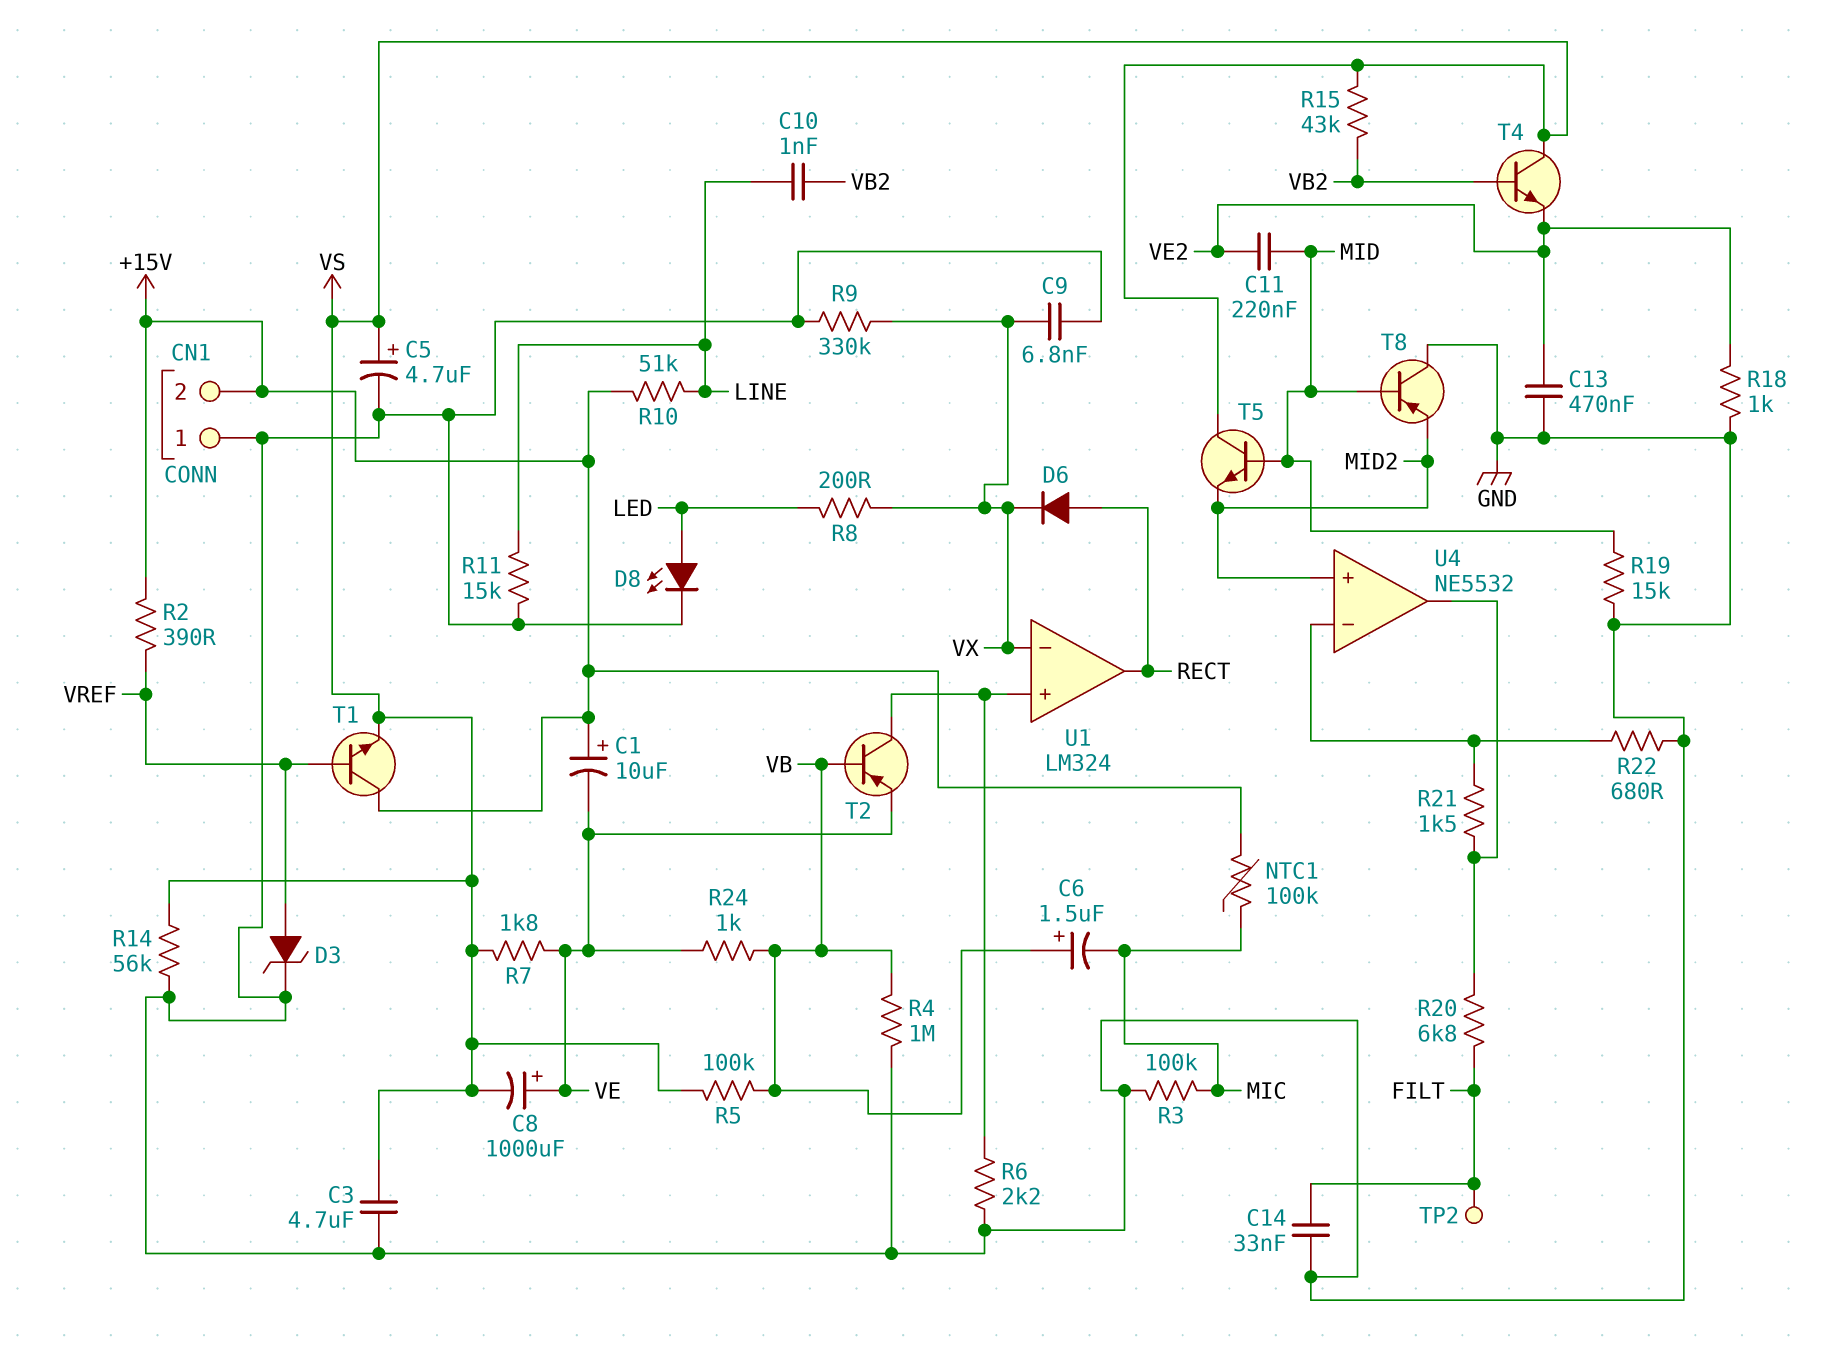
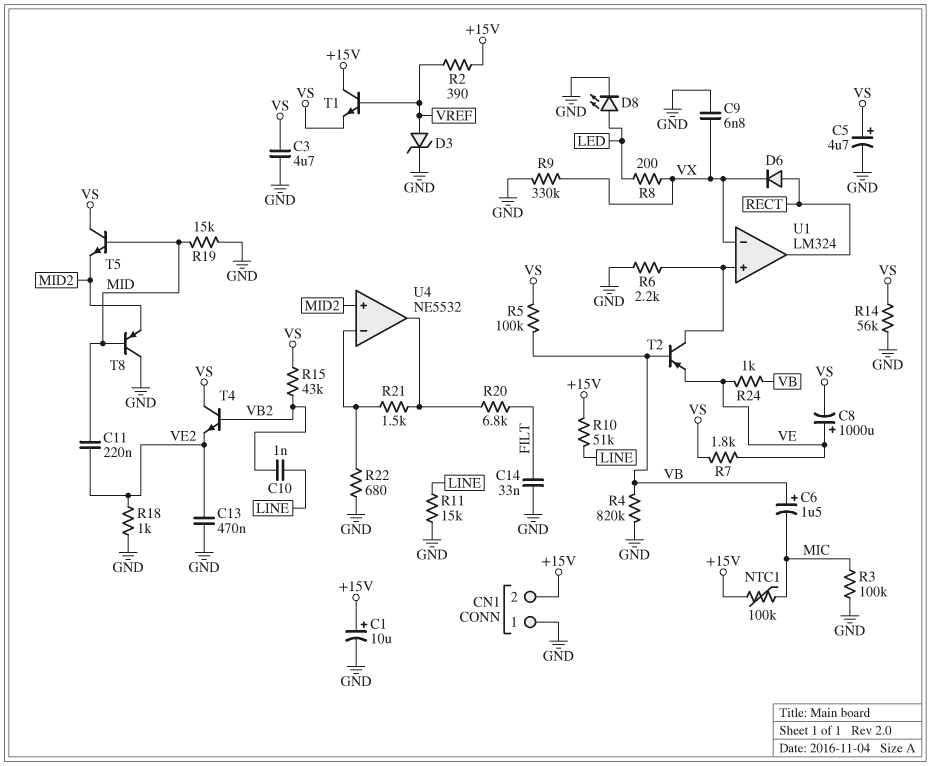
C1: 10uF (plus +15V, minus VE) -> 10uF (plus +15V, minus GND)
R4: 1M (GND, VB) -> 820k (GND, VB)
TP2: test point (FILT) -> none

